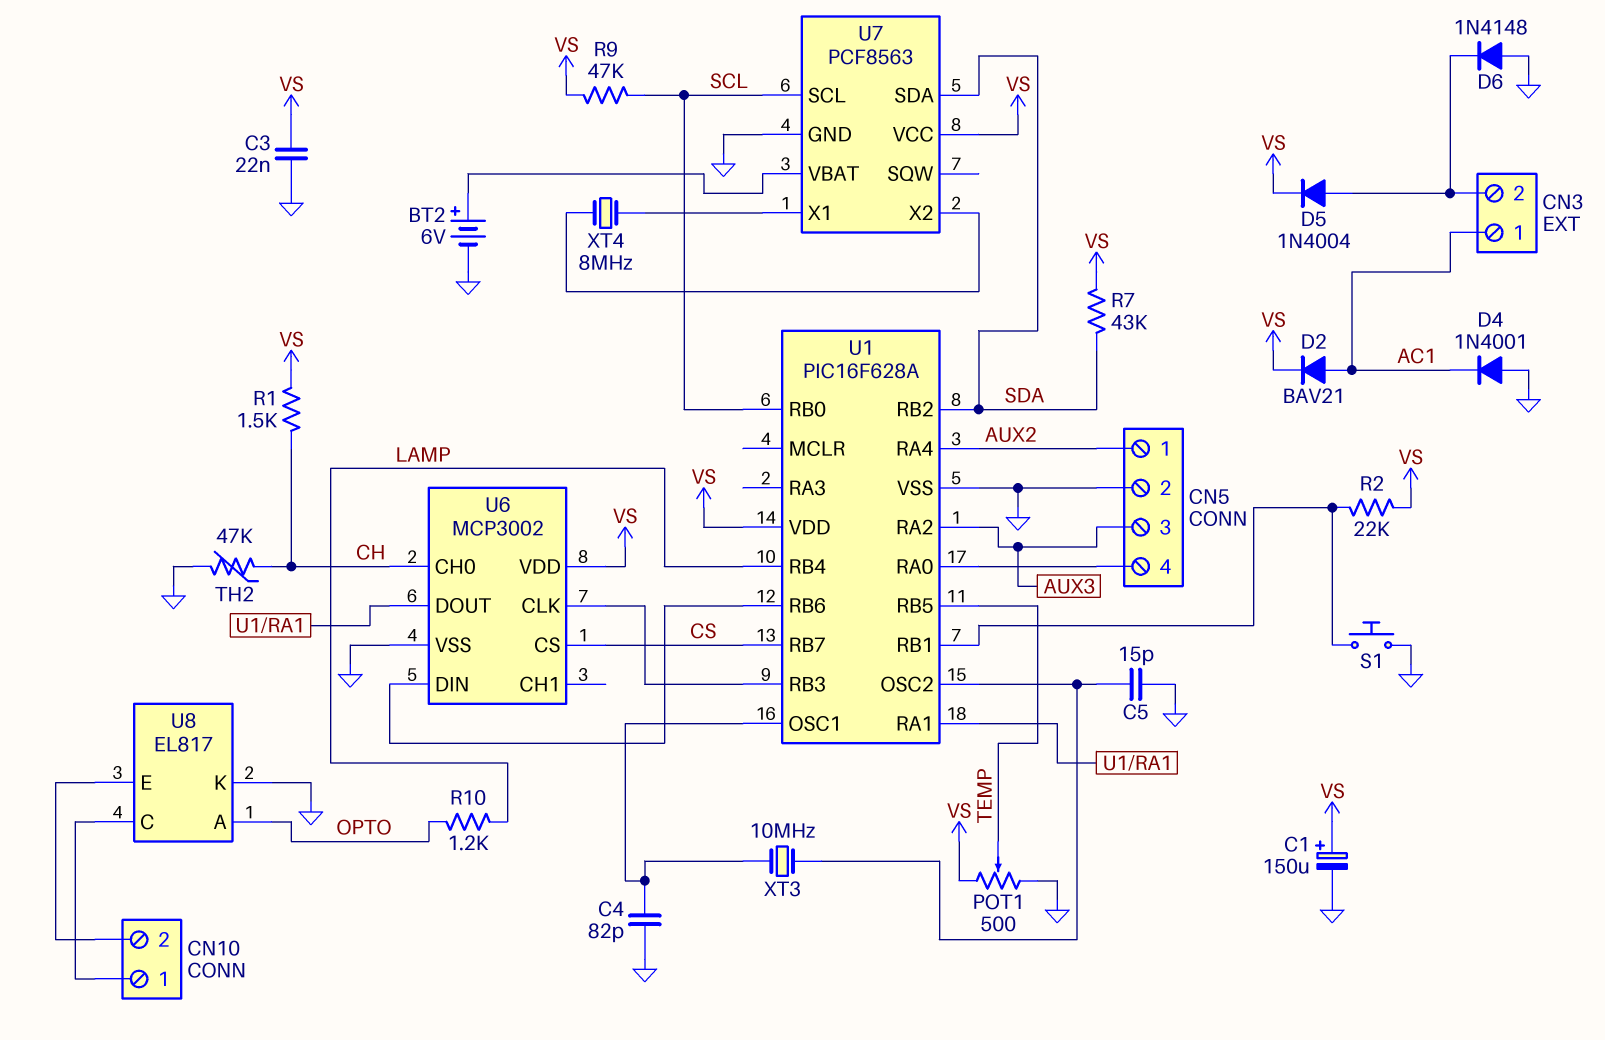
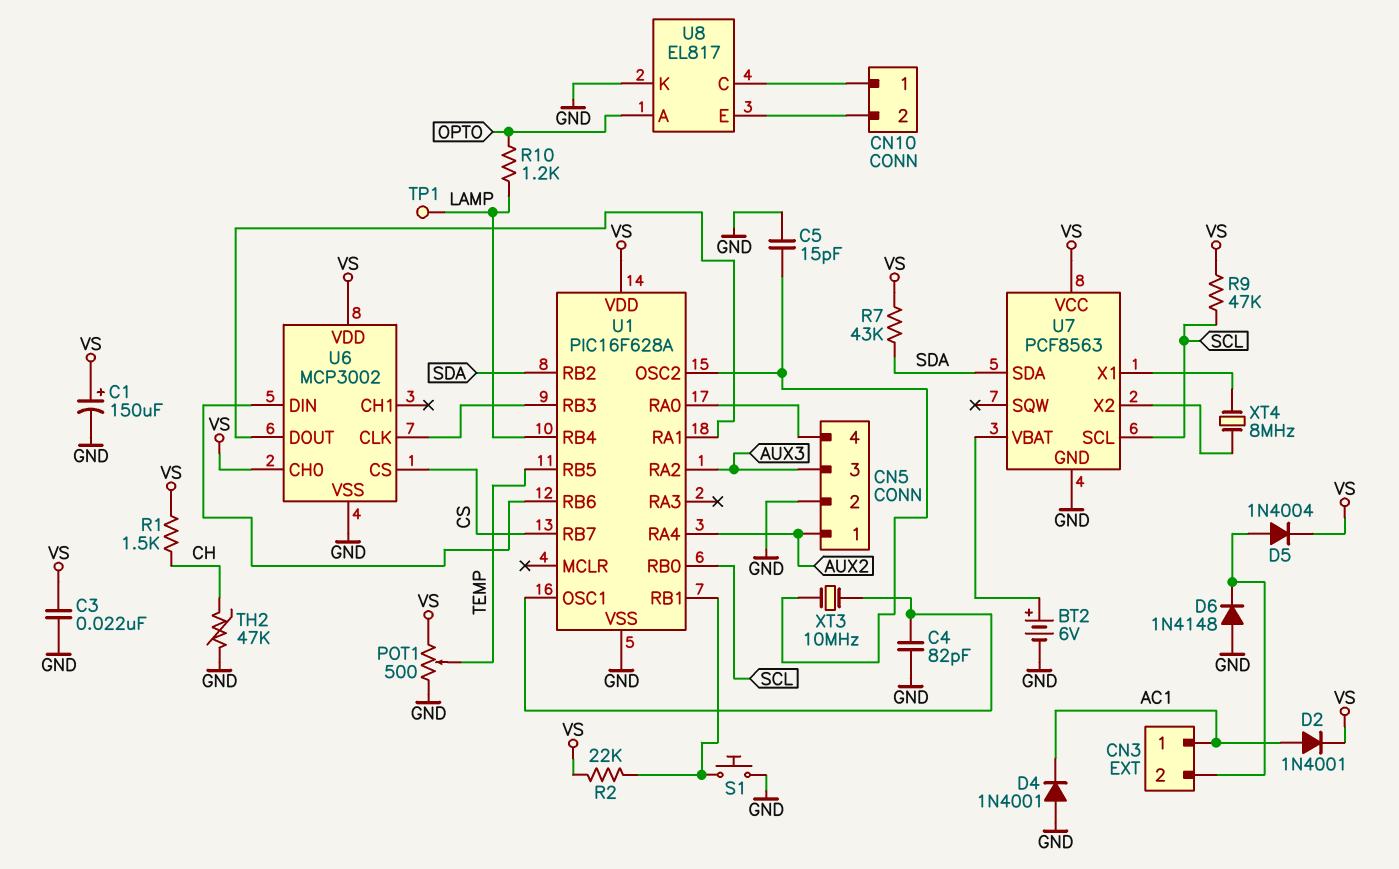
D2: diode BAV21 (A AC1, K VS) -> diode 1N4001 (A AC1, K VS)
TP1: none -> test point (LAMP)
U6 pin CH0: CH -> VS

